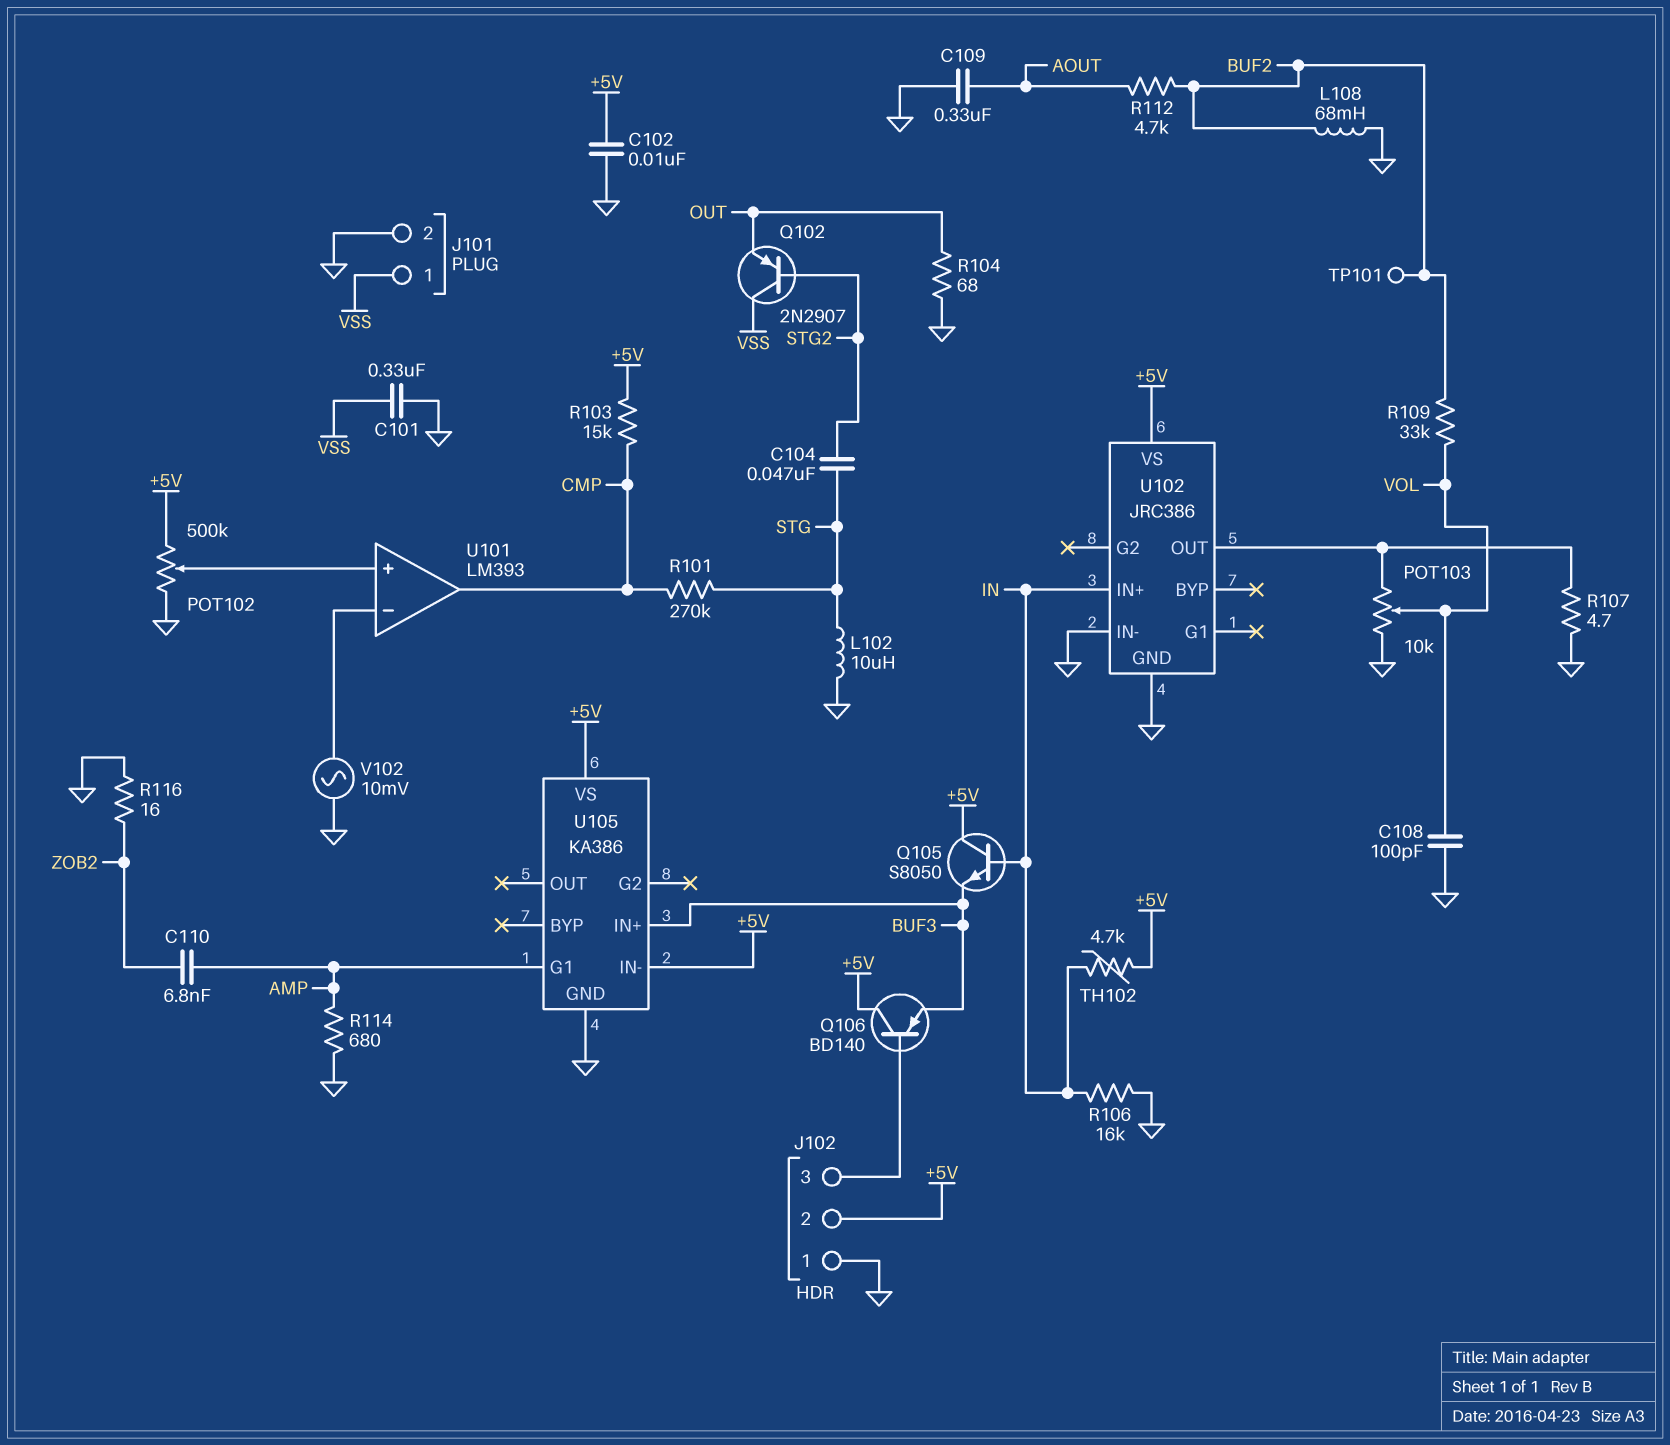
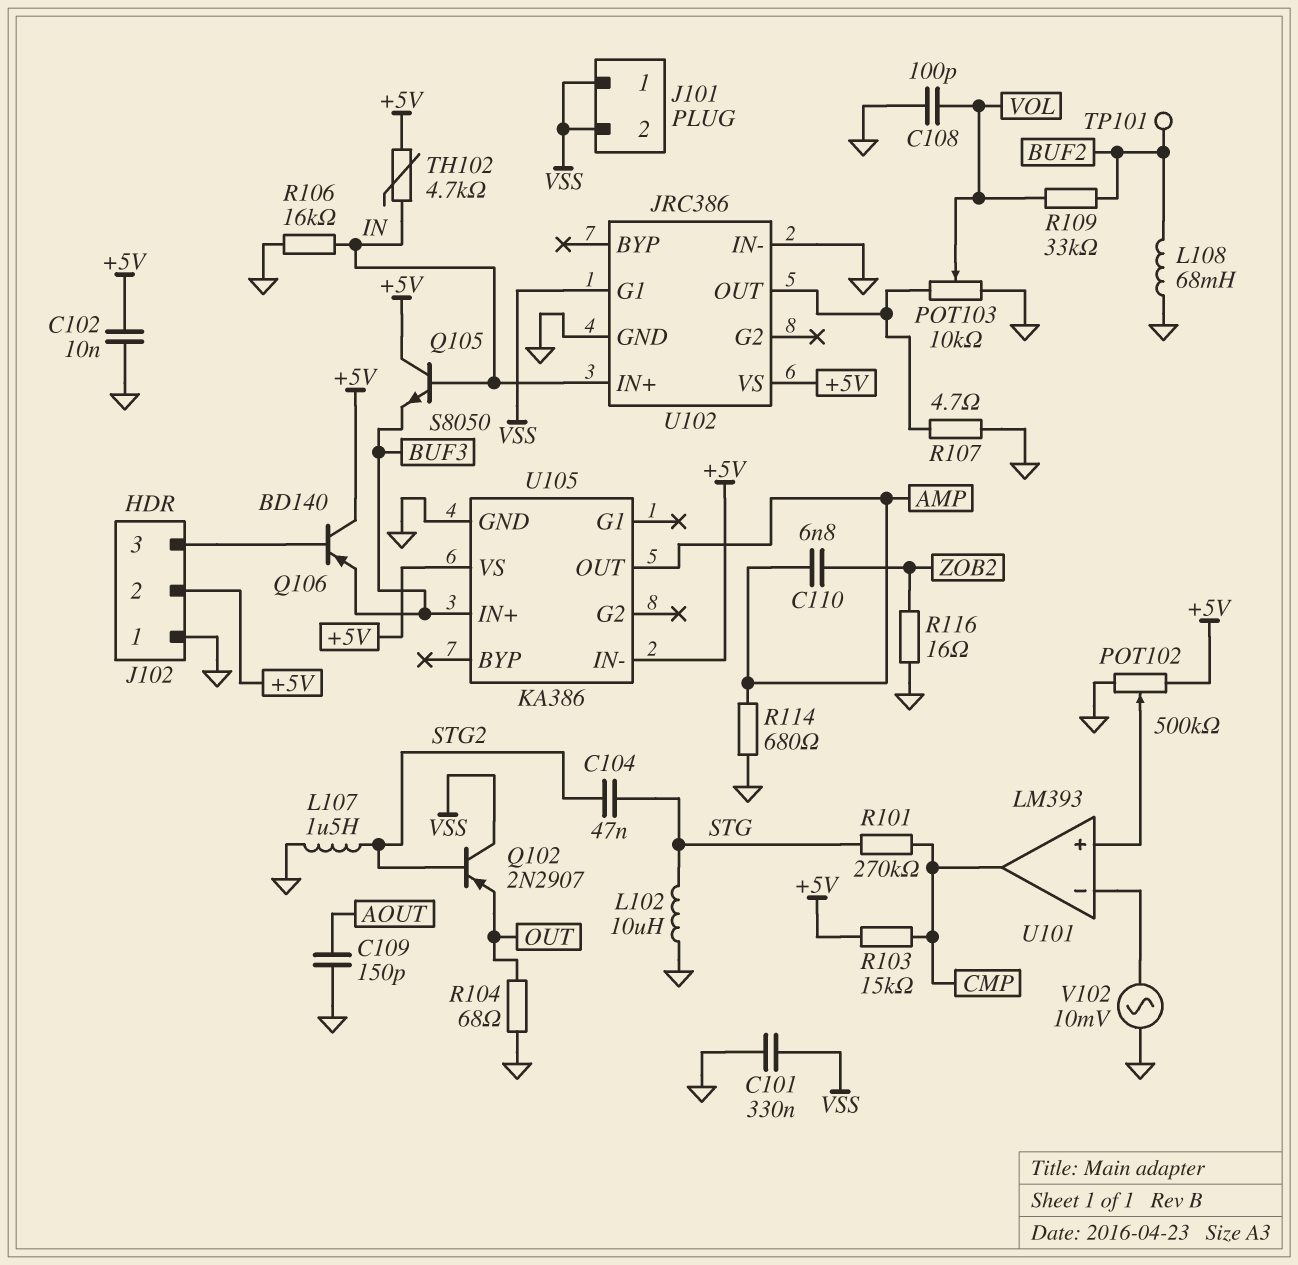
C109: 330nF (AOUT, GND) -> 150pF (AOUT, GND)
J101 pin 2: GND -> VSS
L107: none -> 1.5uH (GND, STG2)
R112: 4.7k (AOUT, BUF2) -> none
U102 pin G1: none -> VSS
U105 pin G1: AMP -> none
U105 pin OUT: none -> AMP

